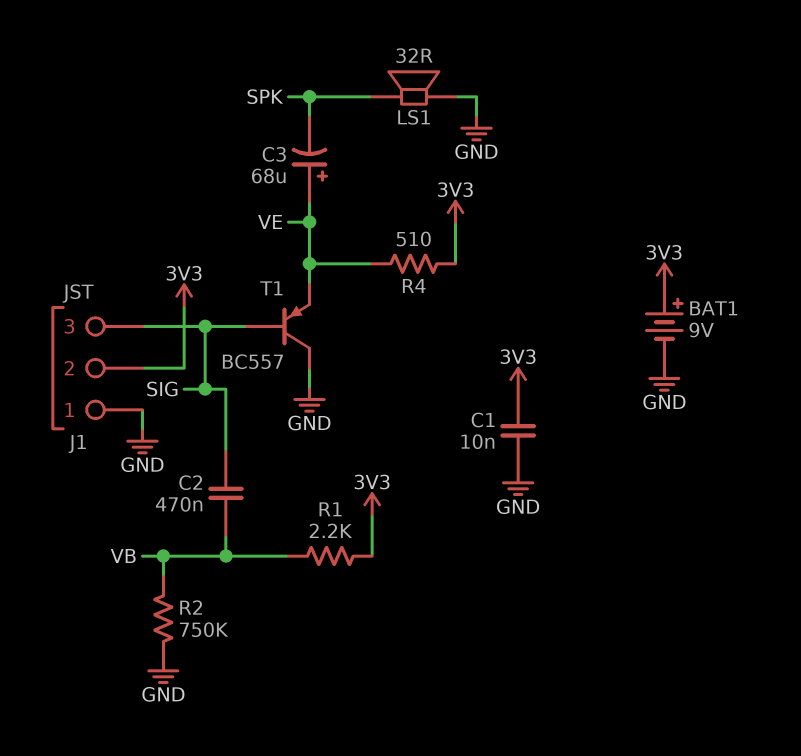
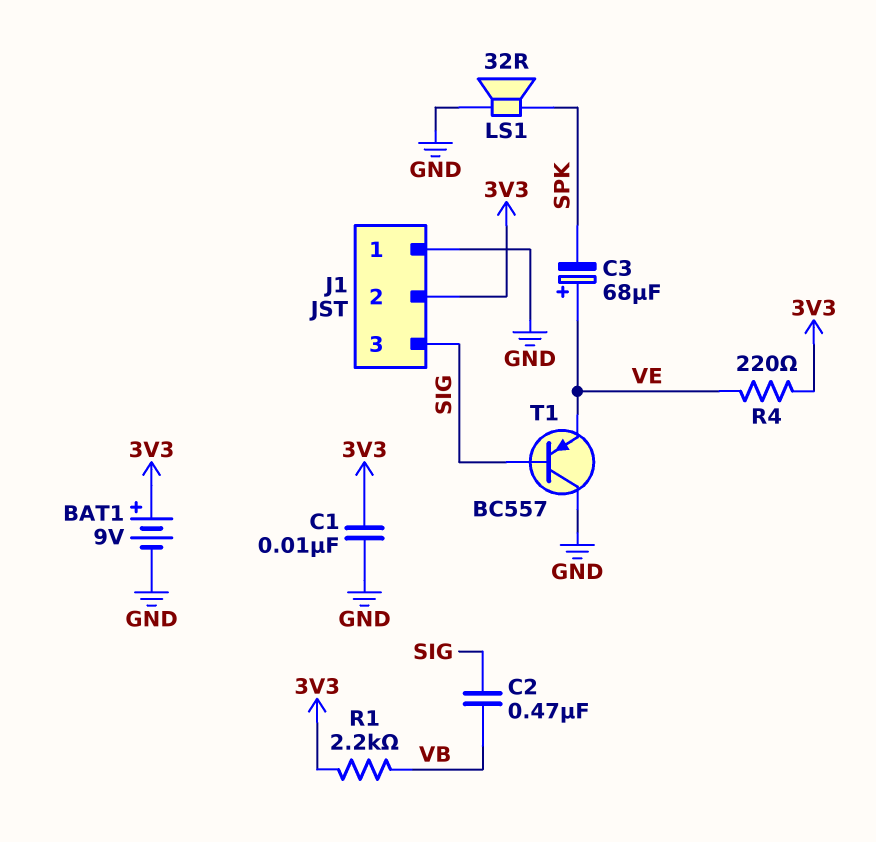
R2: 750k (GND, VB) -> none
R4: 510 (3V3, VE) -> 220 (3V3, VE)

